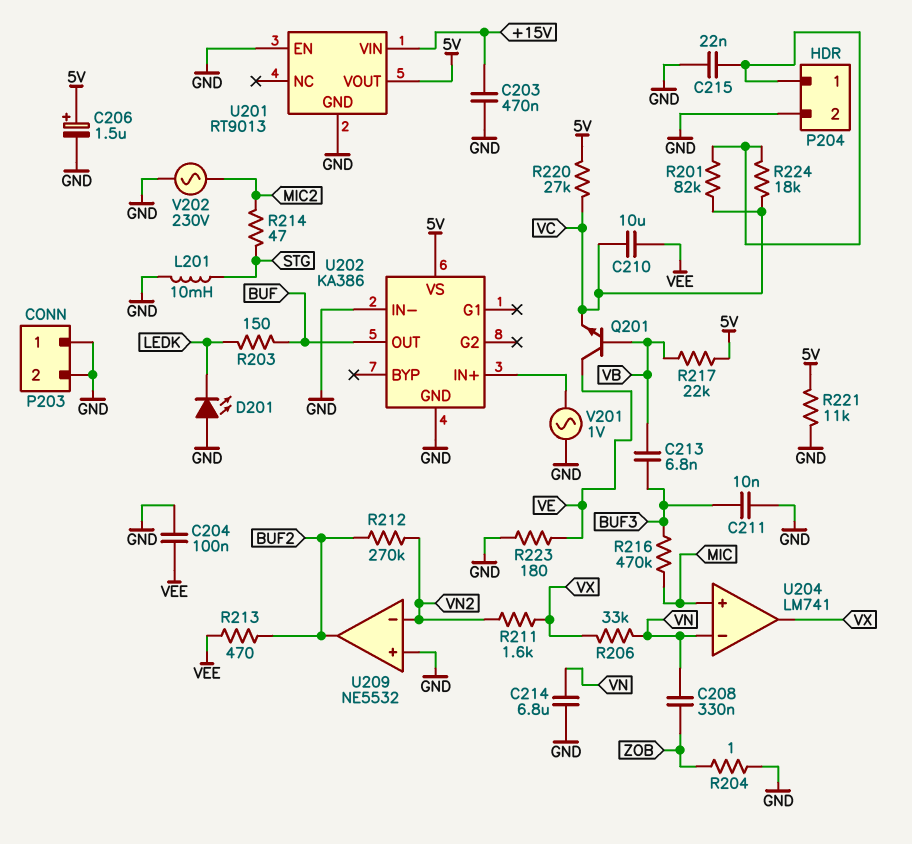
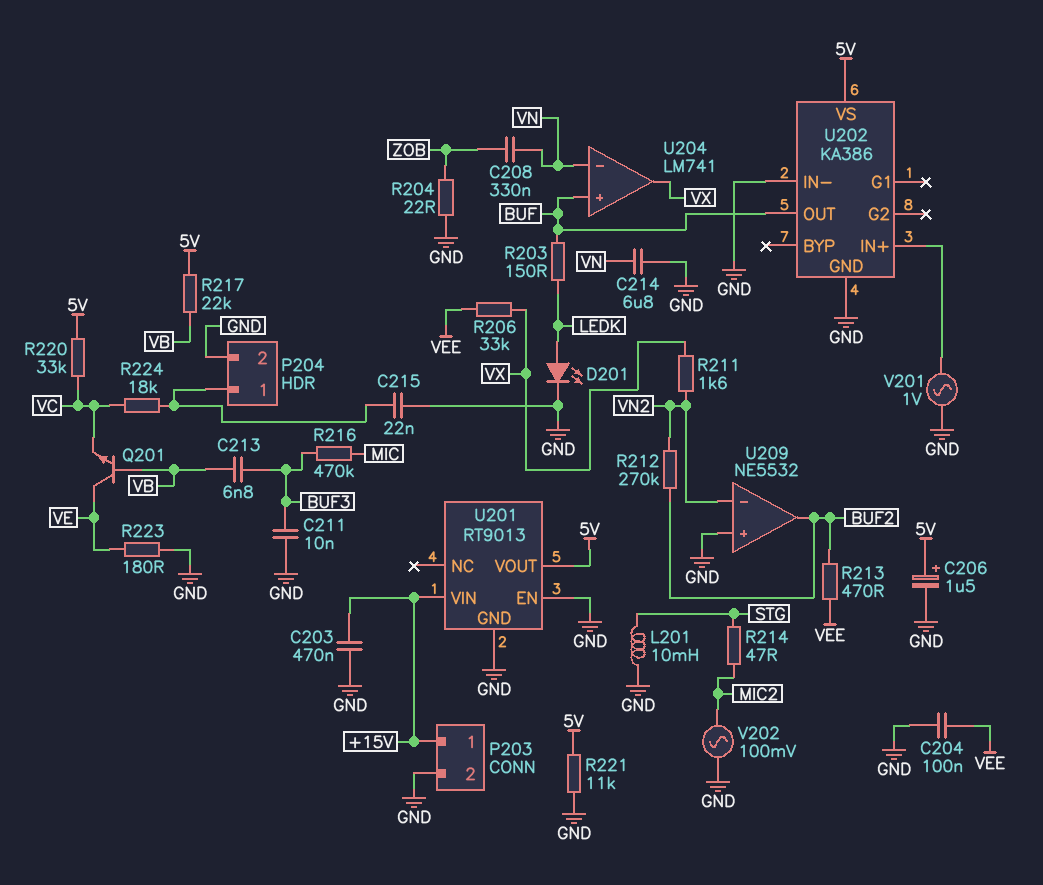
C210: 10uF (VC, VEE) -> none
D201: LED (A GND, K LEDK) -> LED (A LEDK, K GND)
P203 pin 1: GND -> +15V
R201: 82k (P204/1, VC) -> none
R204: 1 (GND, ZOB) -> 22 (GND, ZOB)
R206: 33k (VN, VX) -> 33k (VEE, VX)
R220: 27k (5V, VC) -> 33k (5V, VC)
U204 pin in+: MIC -> BUF
V202: AC 230V (GND, MIC2) -> AC 100mV (GND, MIC2)

